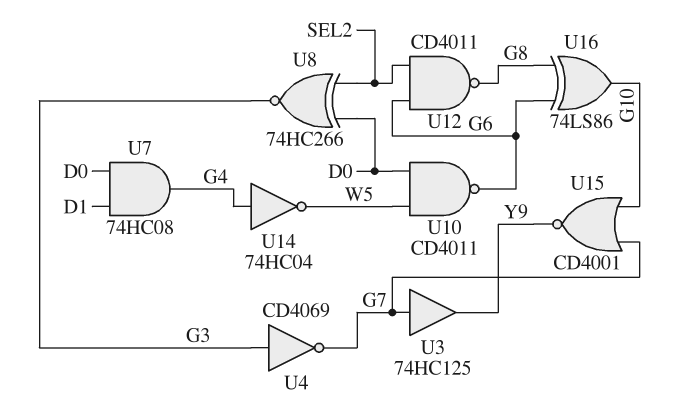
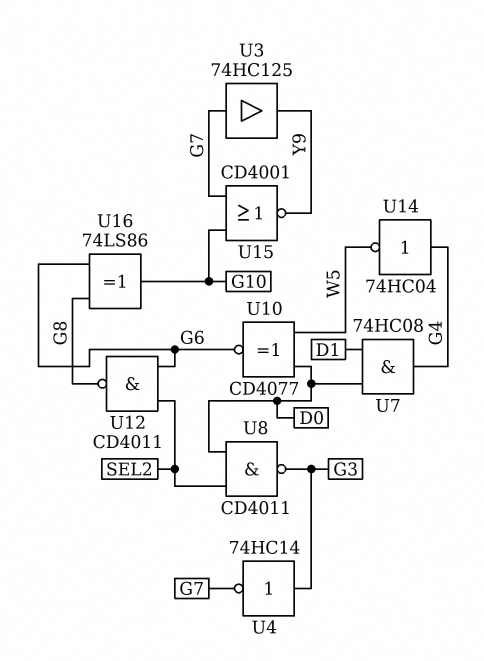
U4: NOT CD4069 (in G3, out G7) -> NOT 74HC14 (in G3, out G7)
U8: XNOR 74HC266 (in D0, in SEL2, out G3) -> NAND CD4011 (in D0, in SEL2, out G3)
U10: NAND CD4011 (in D0, in W5, out G6) -> XNOR CD4077 (in D0, in W5, out G6)

